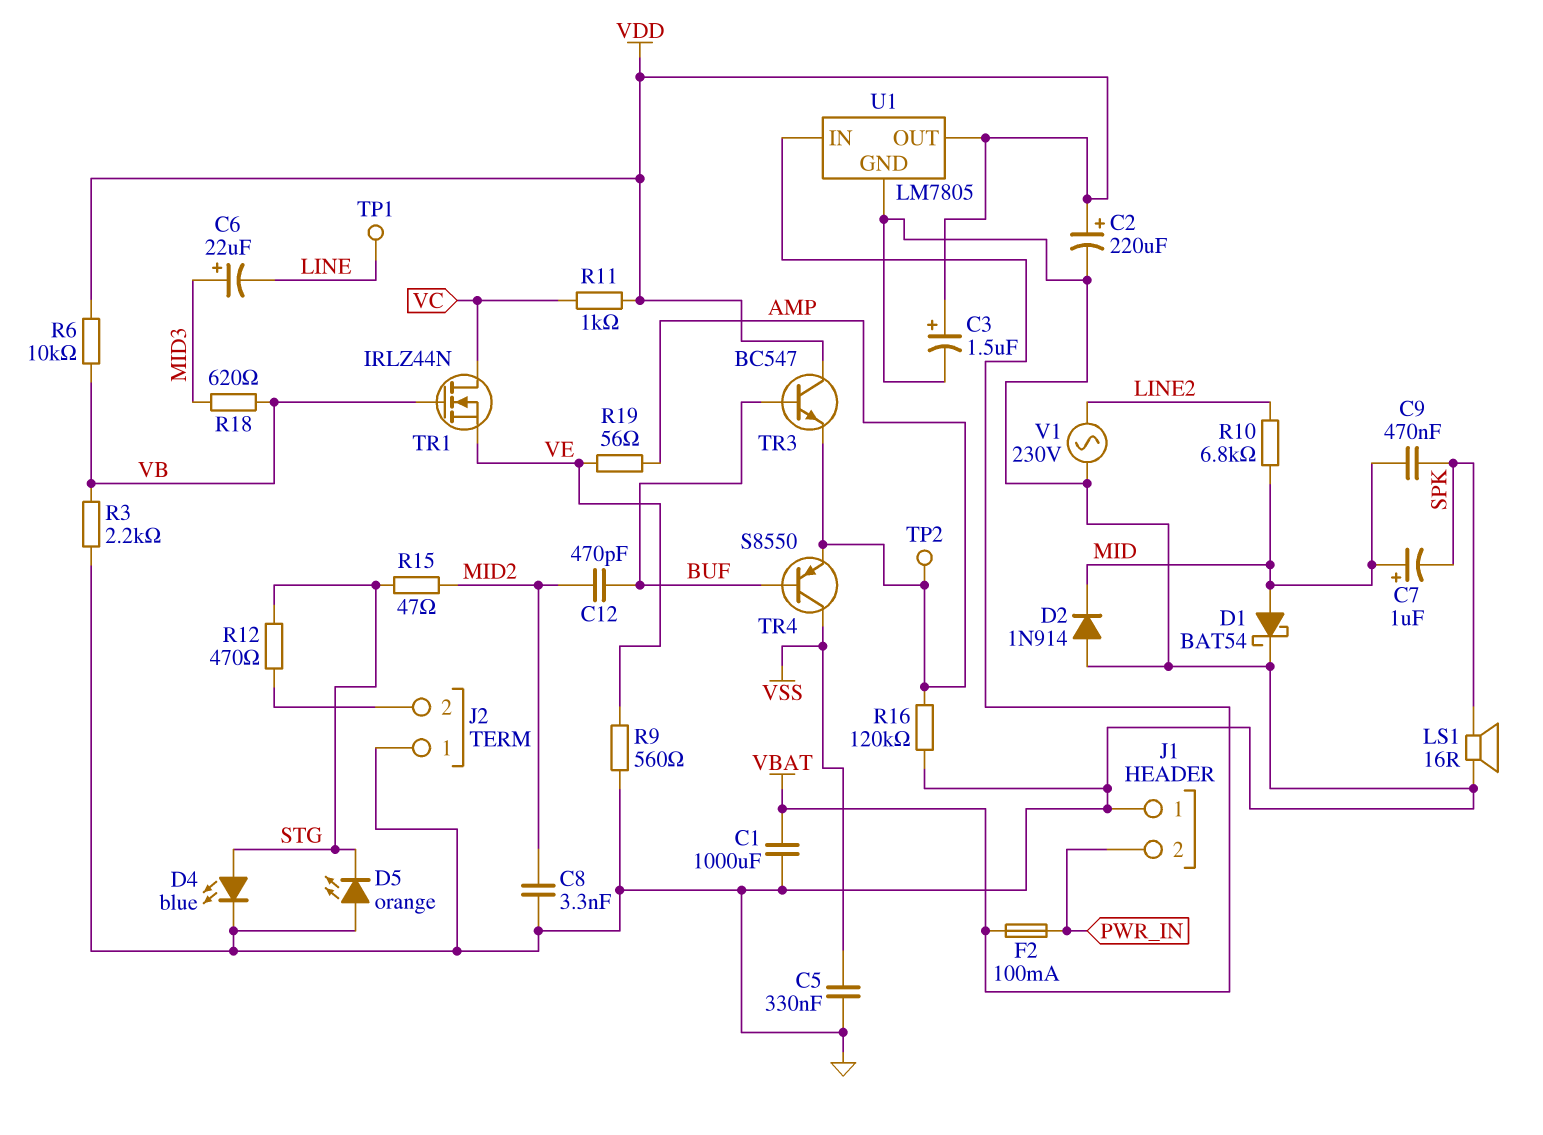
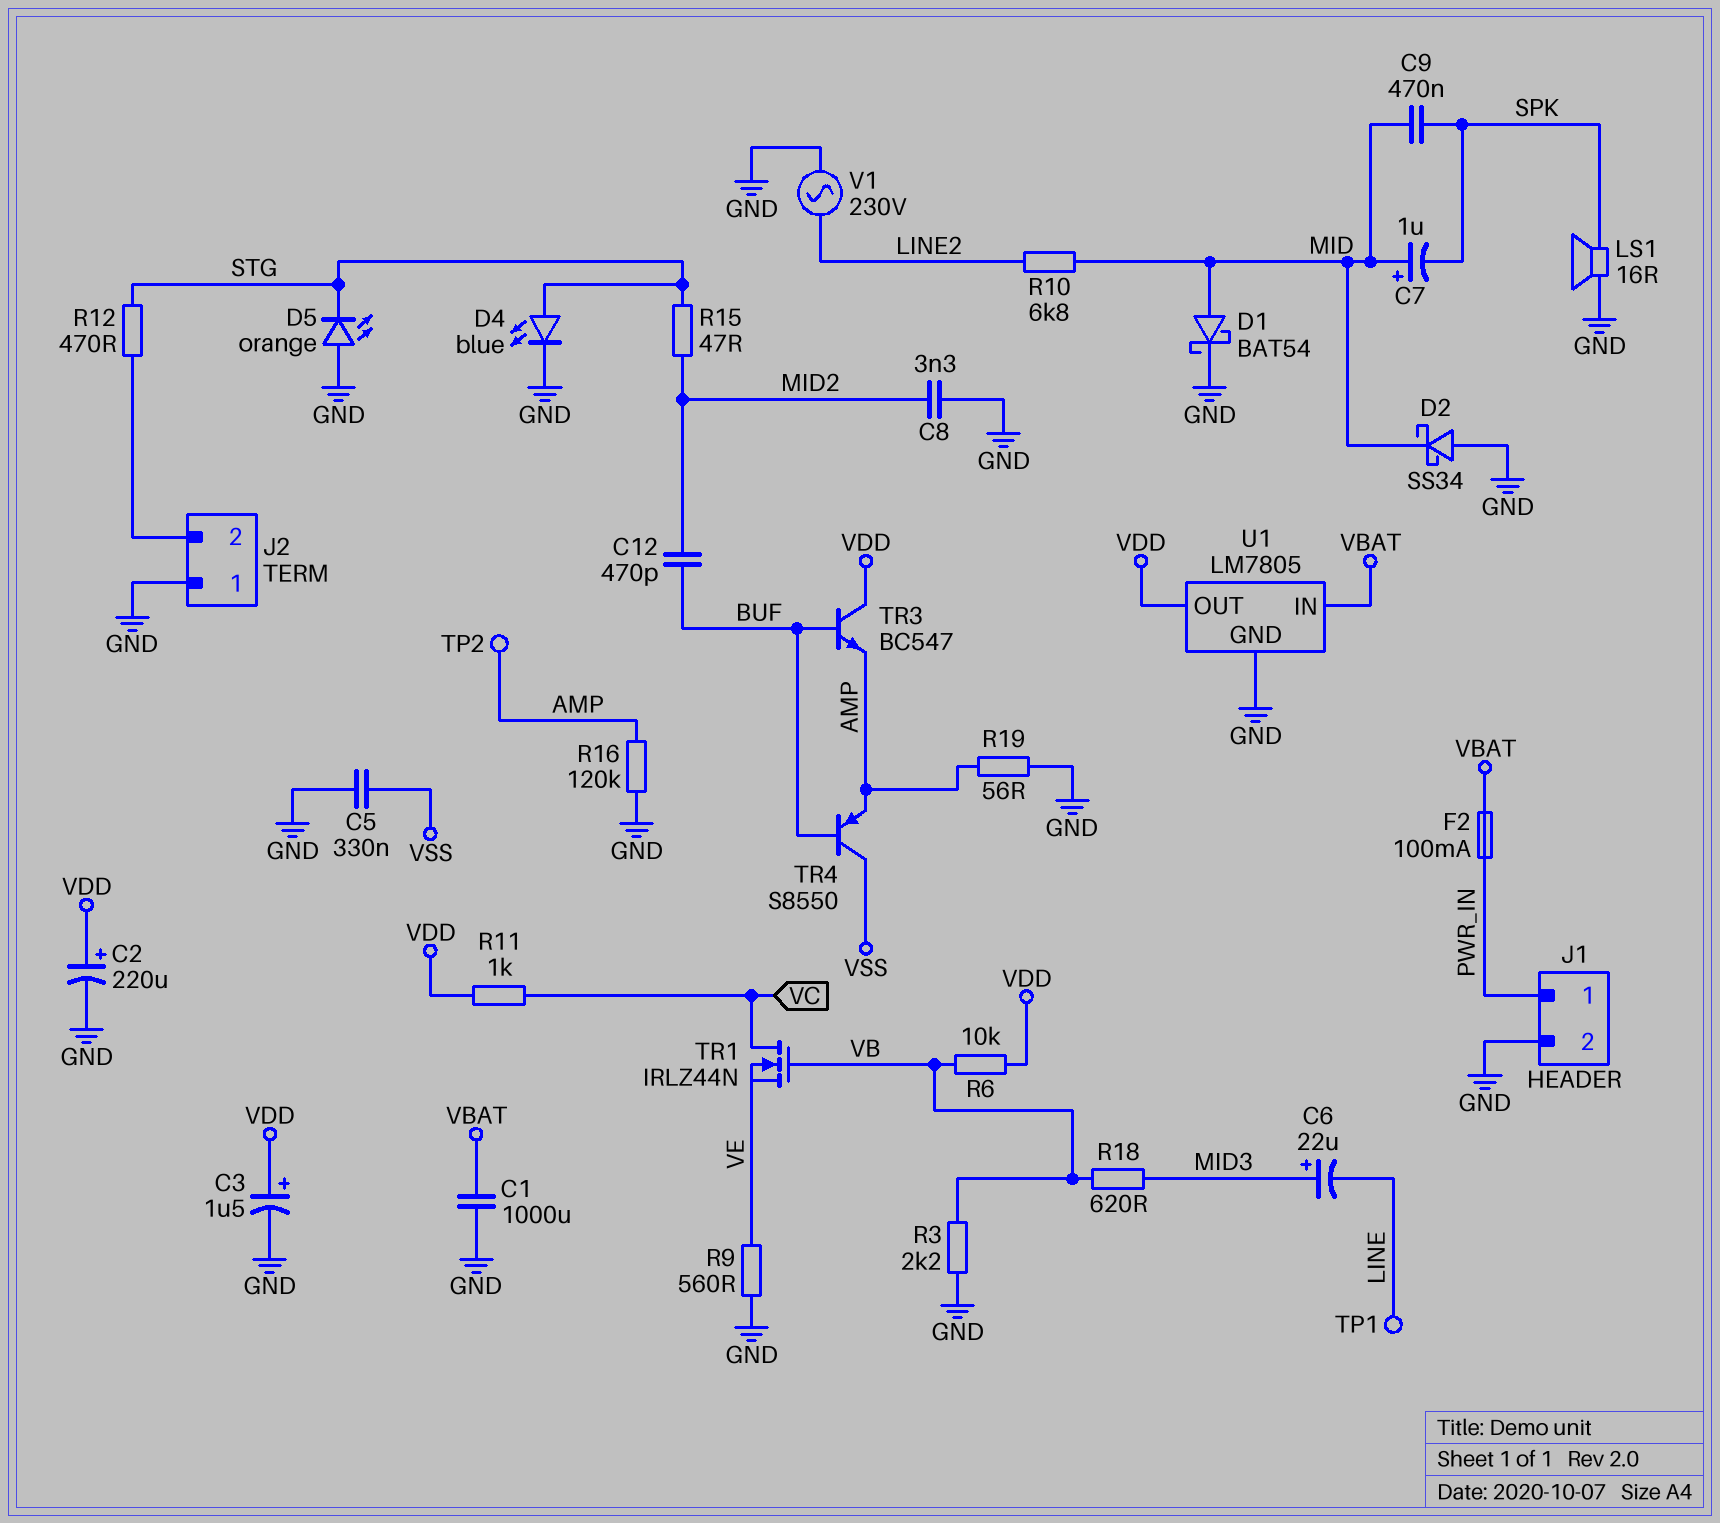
D2: diode 1N914 (A GND, K MID) -> schottky SS34 (A GND, K MID)
J1 pin 1: GND -> PWR_IN
J1 pin 2: PWR_IN -> GND
R19: 56 (AMP, VE) -> 56 (AMP, GND)

